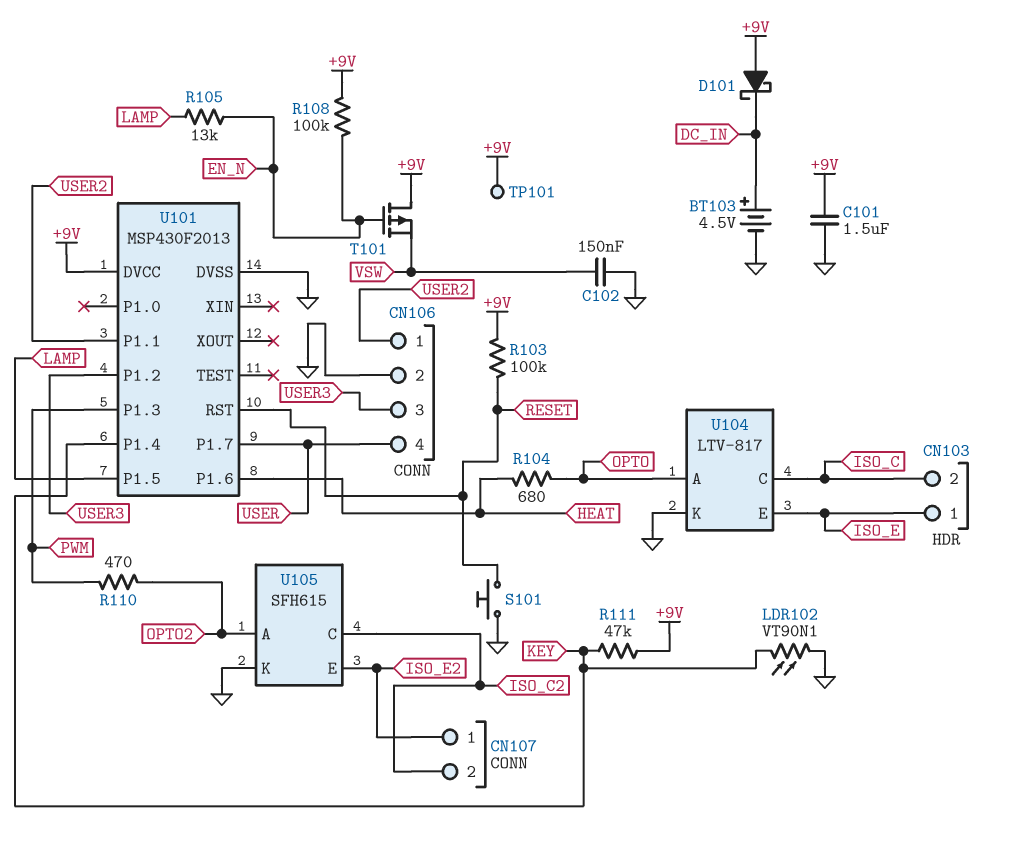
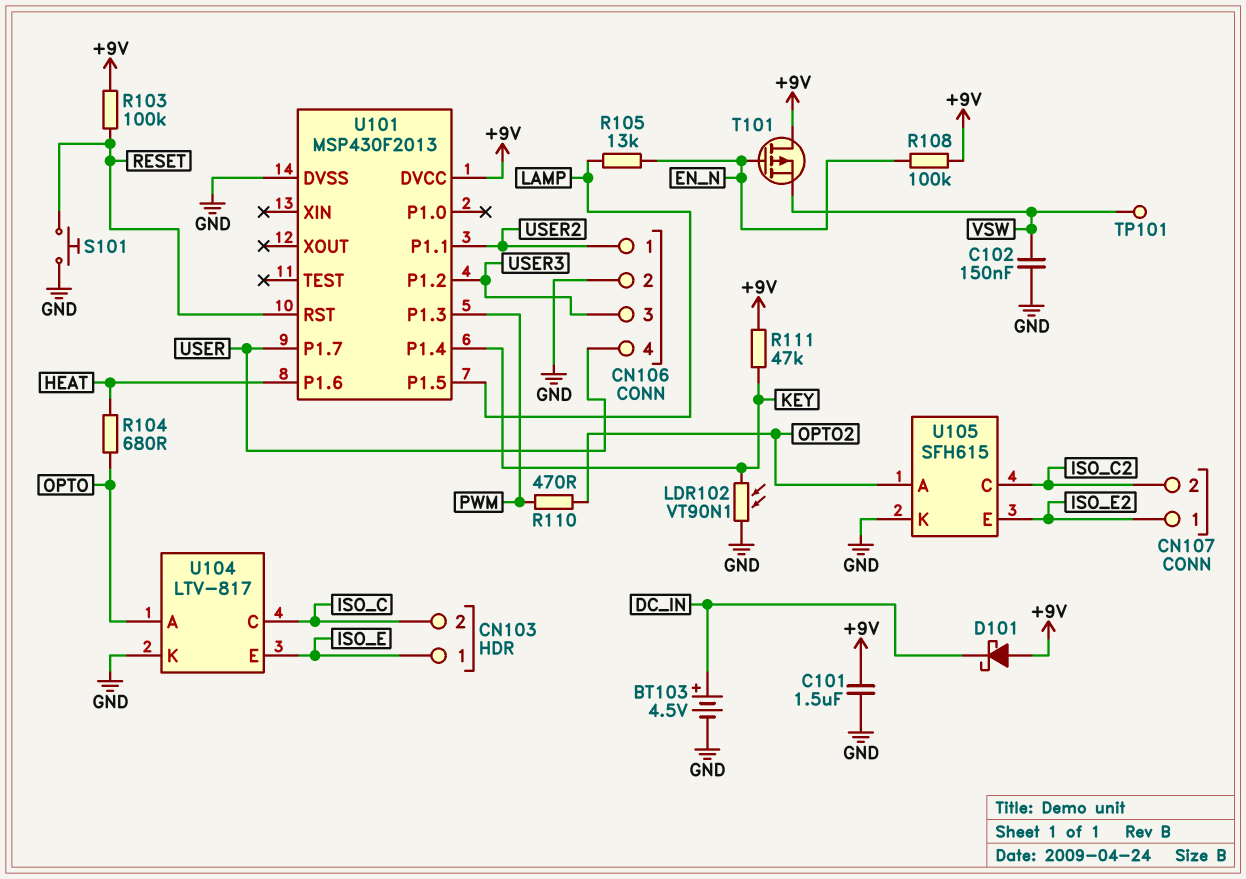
TP101: test point (+9V) -> test point (VSW)

